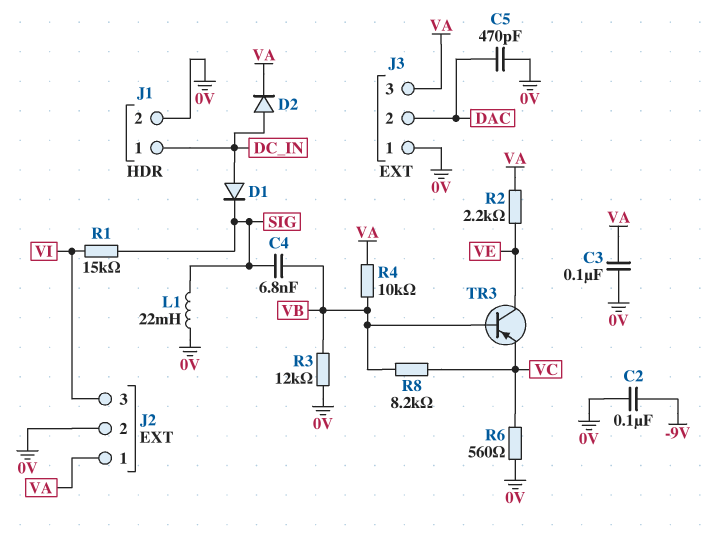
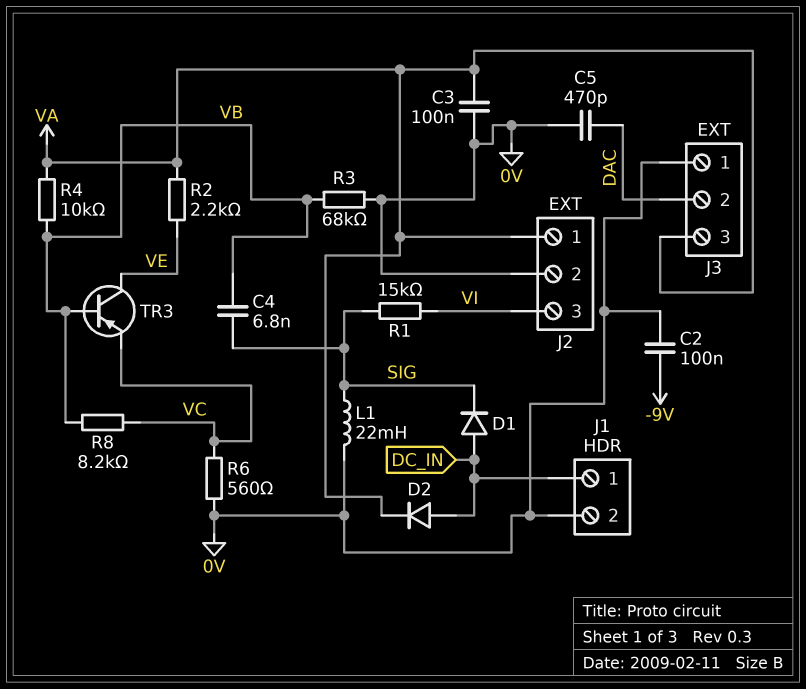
R3: 12k (0V, VB) -> 68k (0V, VB)

